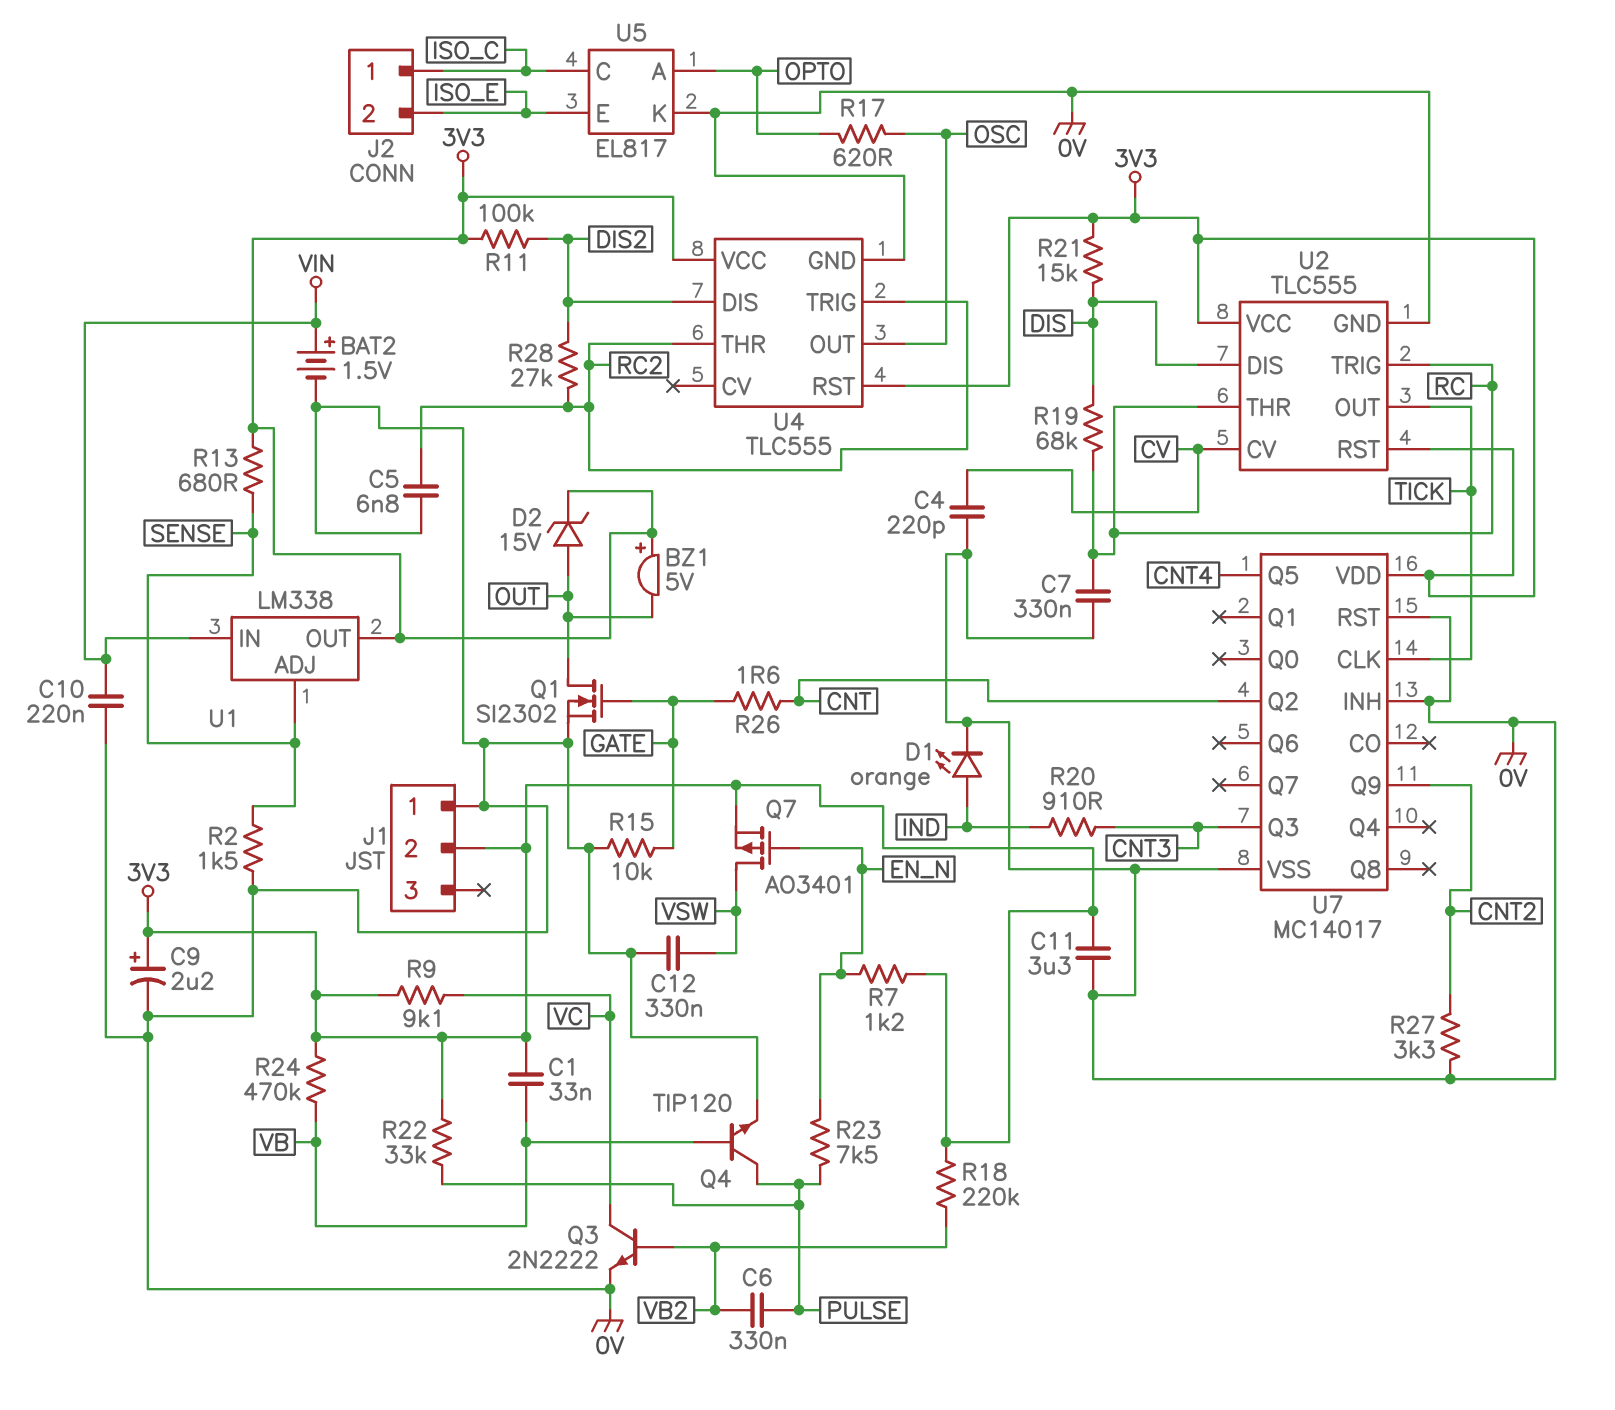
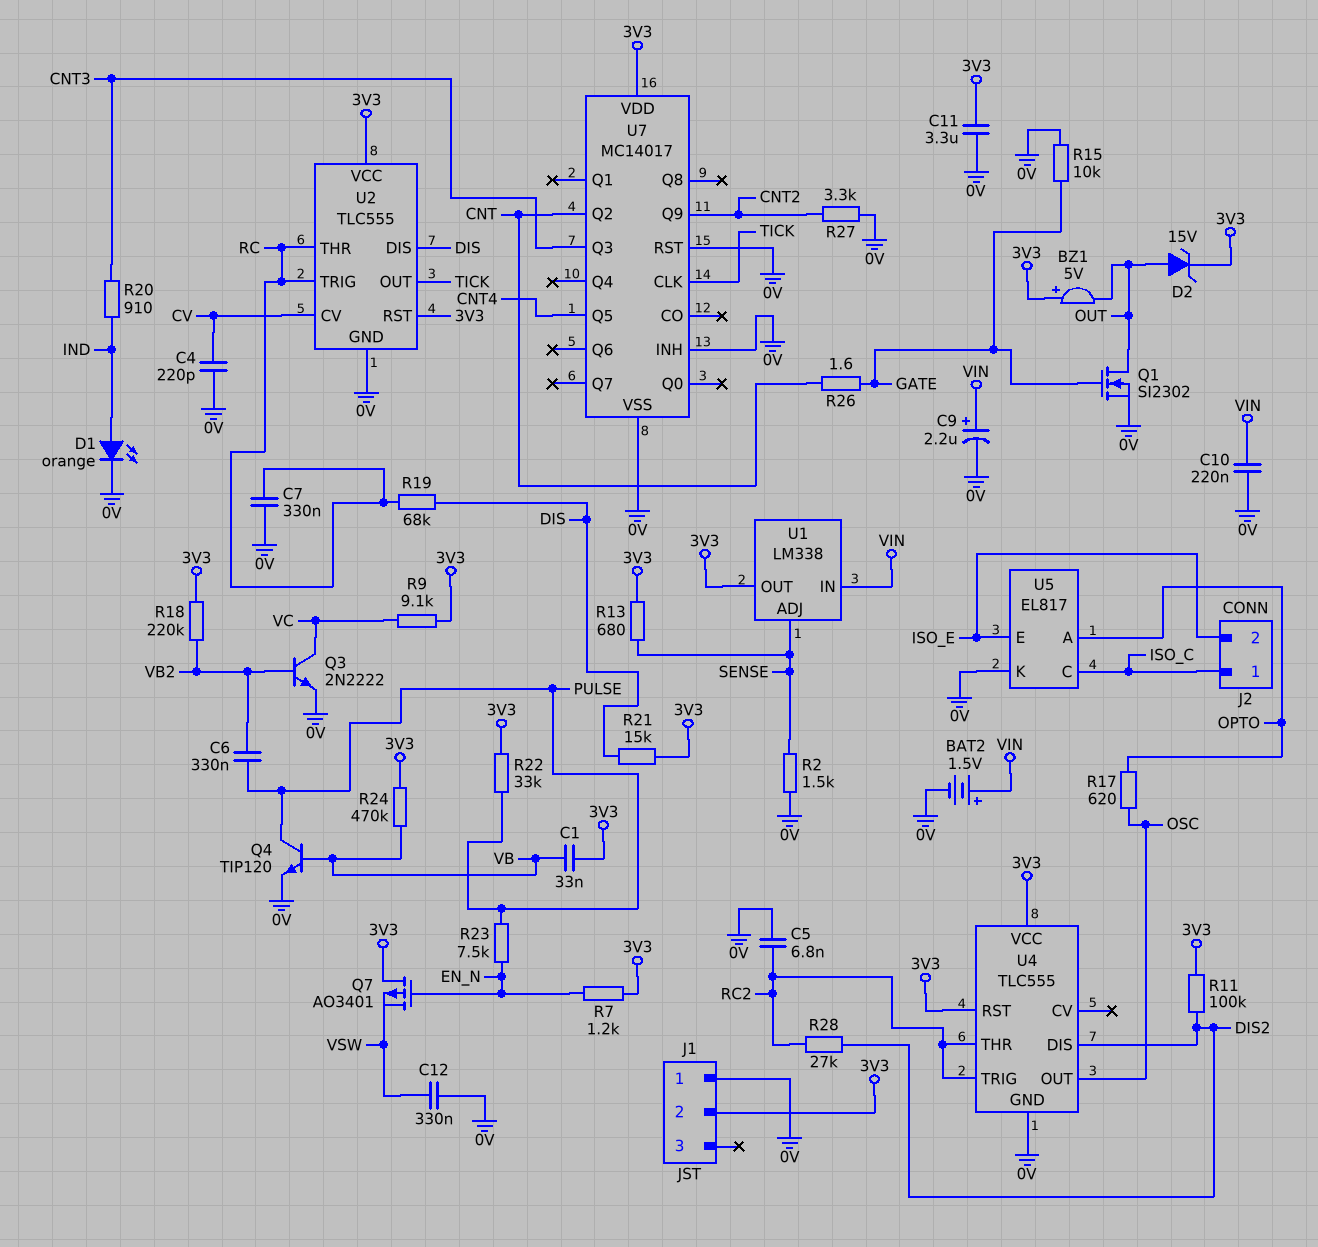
C9: 2.2uF (plus 3V3, minus 0V) -> 2.2uF (plus VIN, minus 0V)
Q7: PMOS AO3401 (G EN_N, D VSW, S 3V3) -> PMOS AO3401 (G EN_N, D 3V3, S VSW)

